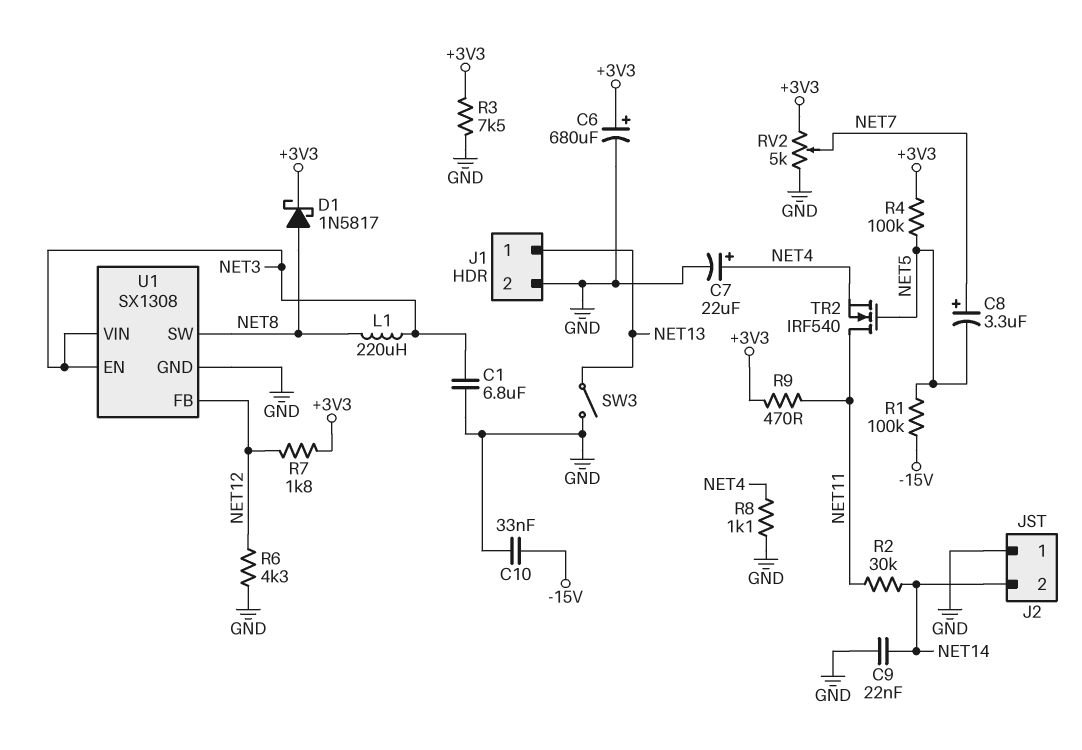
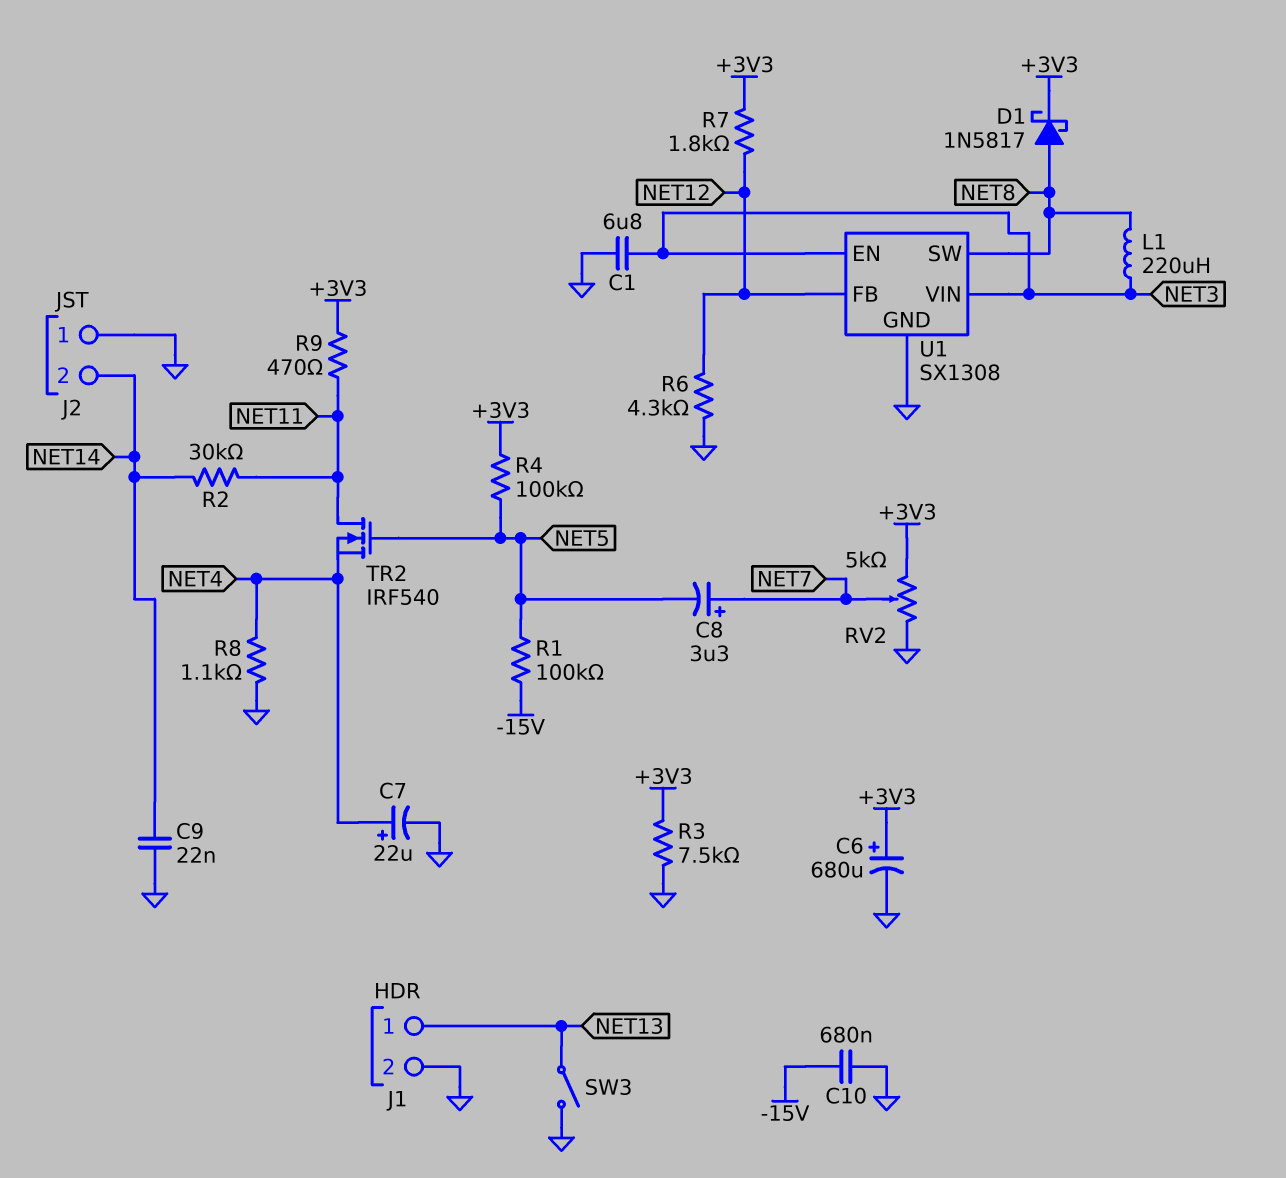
C10: 33nF (-15V, GND) -> 680nF (-15V, GND)

